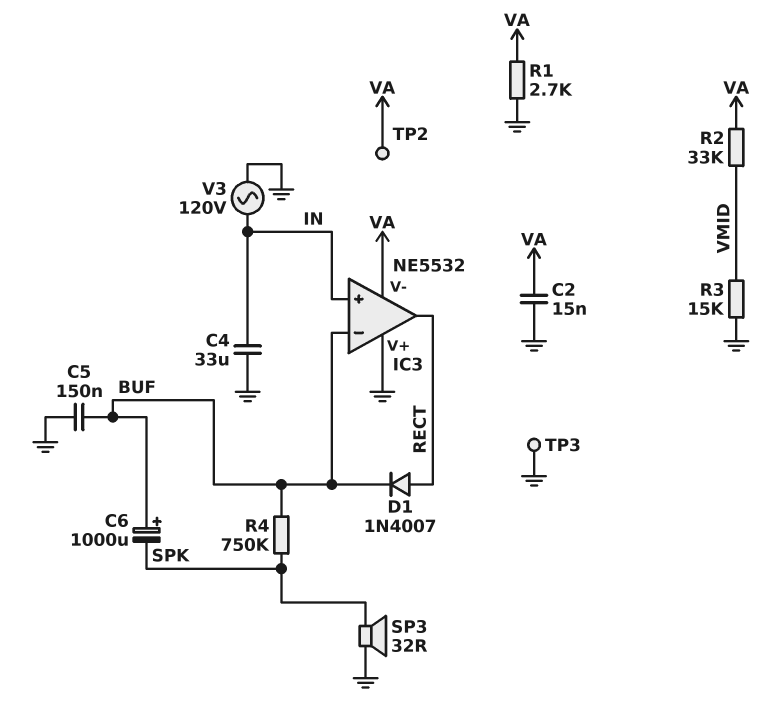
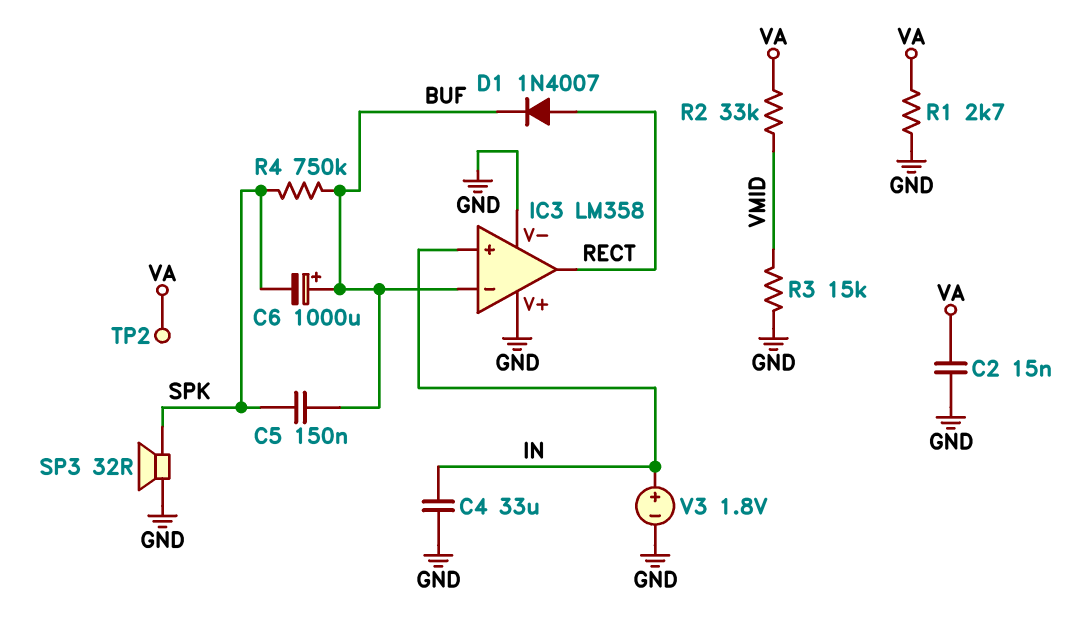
C5: 150nF (BUF, GND) -> 150nF (BUF, SPK)
IC3: NE5532 -> LM358
IC3 pin V-: VA -> GND
TP3: test point (GND) -> none
V3: AC 120V (GND, IN) -> 1.8V (plus IN, minus GND)

